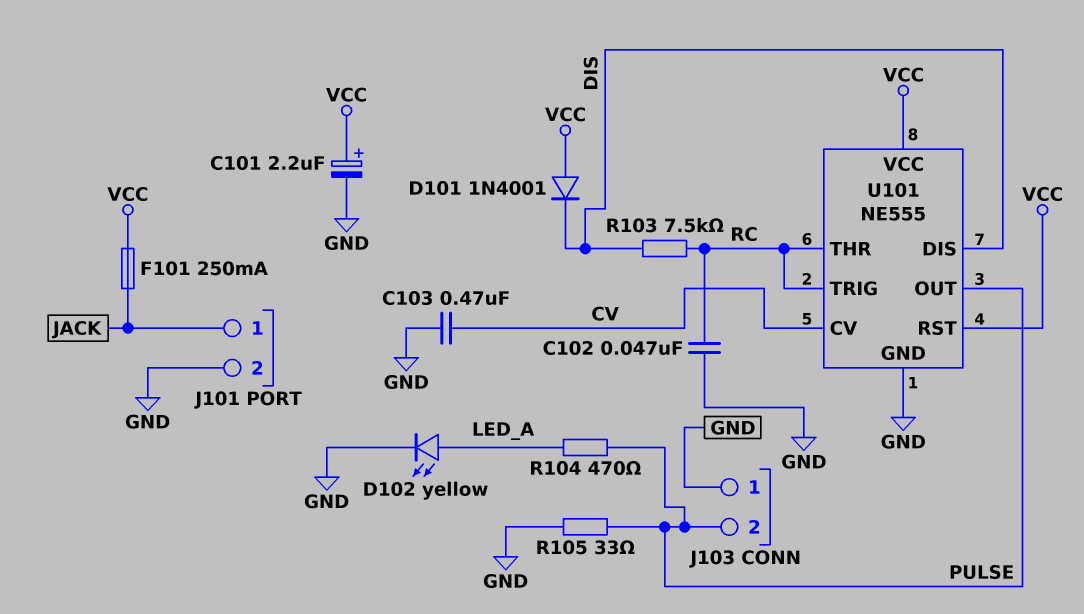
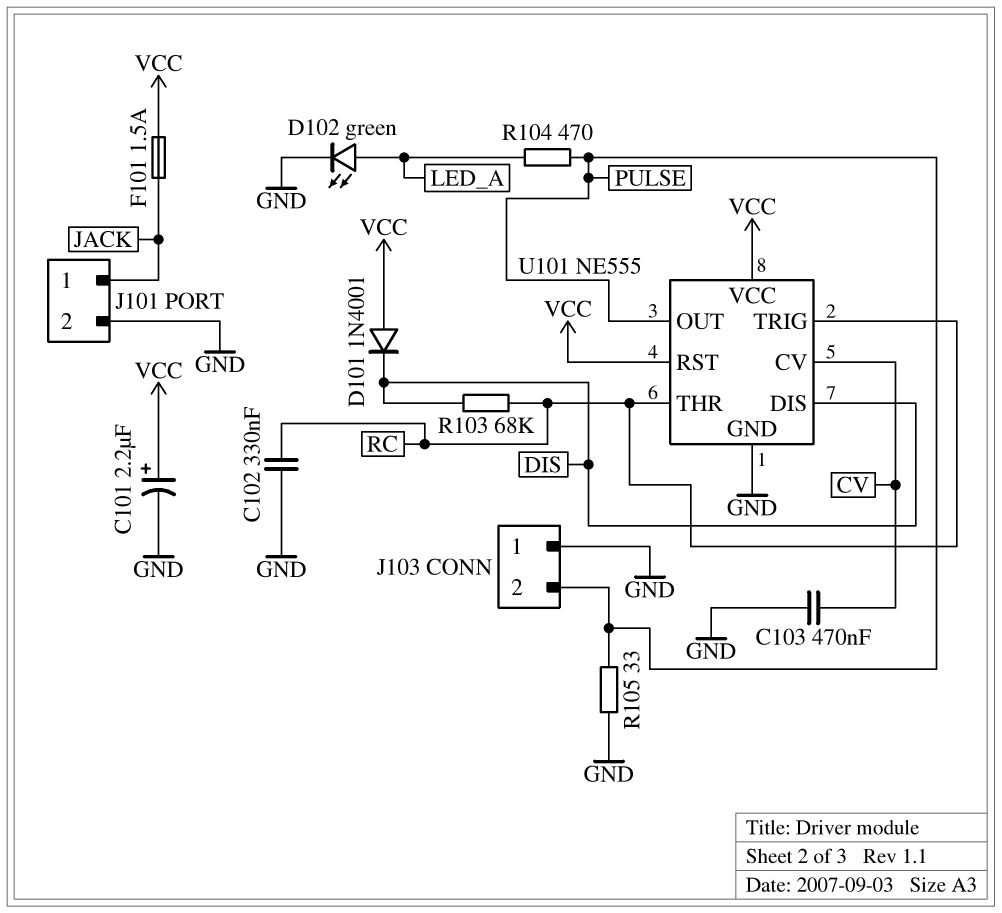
C102: 47nF (GND, RC) -> 330nF (GND, RC)
D102: LED yellow (A LED_A, K GND) -> LED green (A LED_A, K GND)
F101: 250mA (JACK, VCC) -> 1.5A (JACK, VCC)
R103: 7.5k (DIS, RC) -> 68k (DIS, RC)

